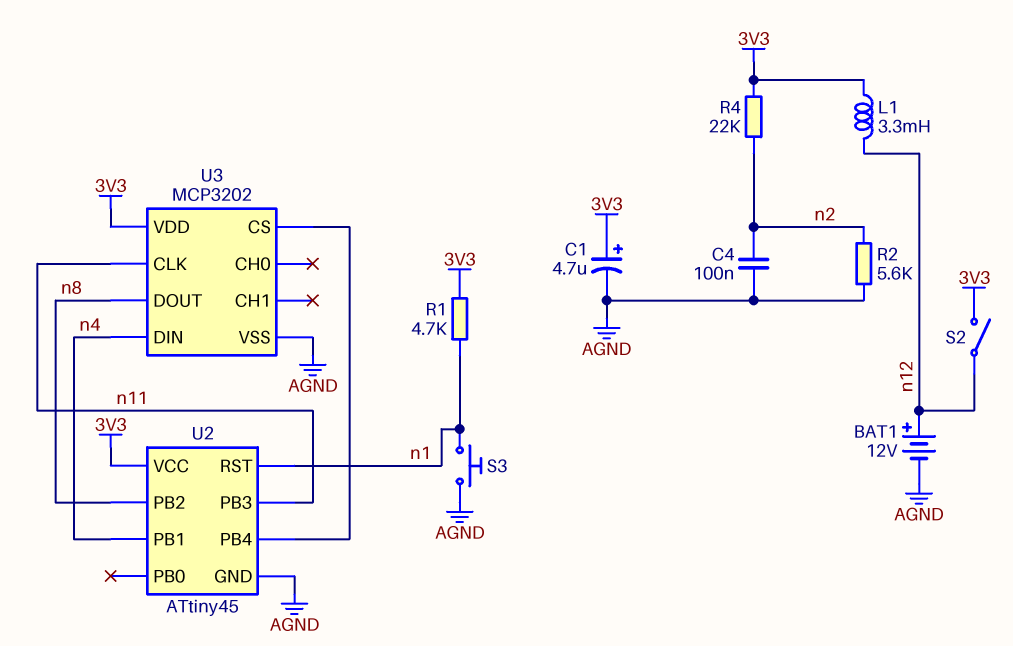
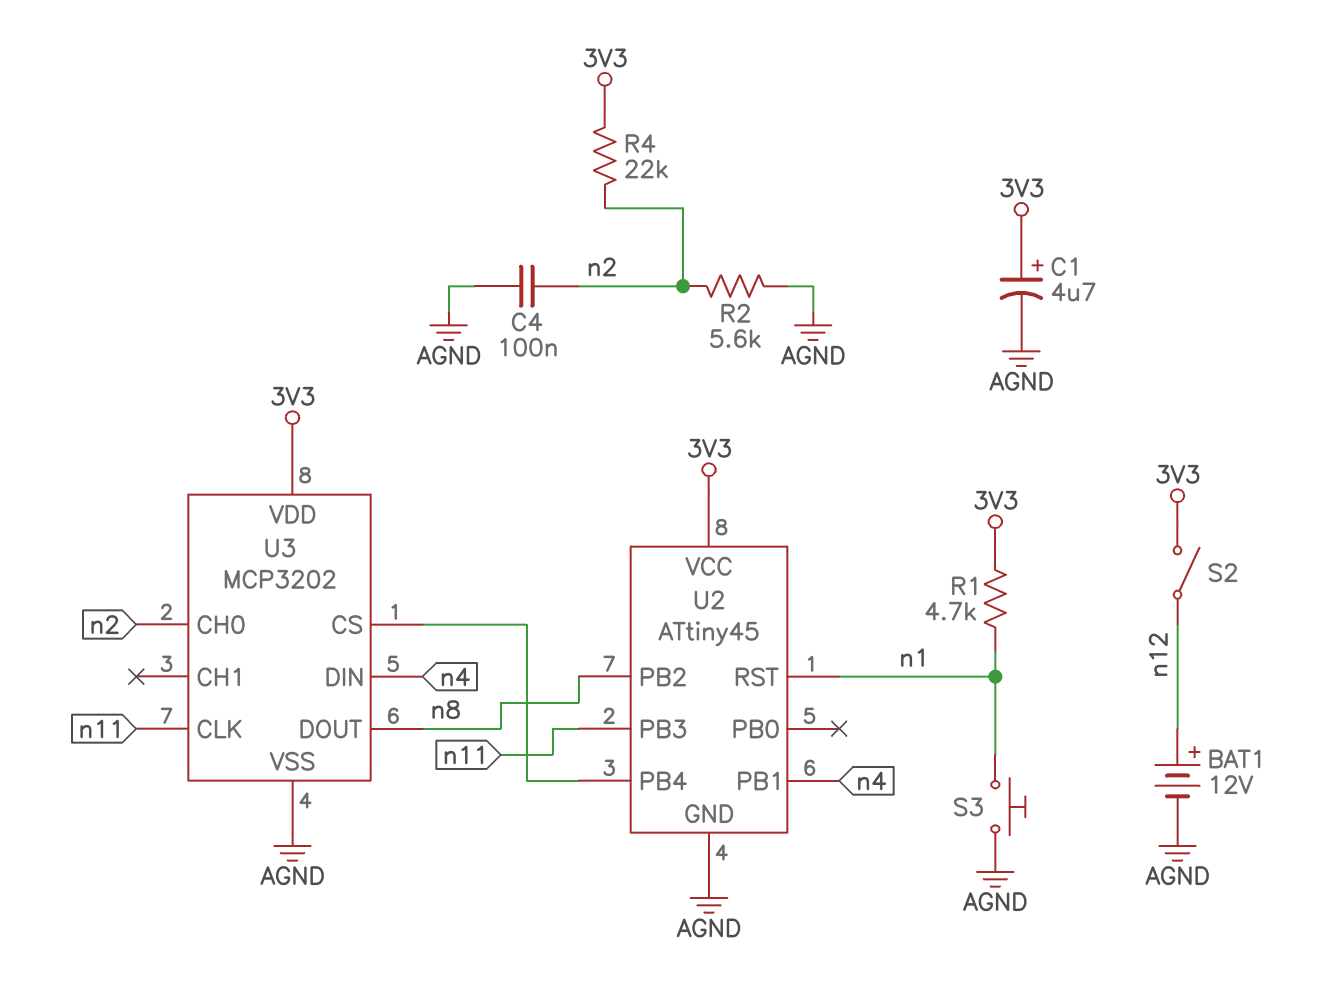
L1: 3.3mH (3V3, n12) -> none
U3 pin CH0: none -> n2

